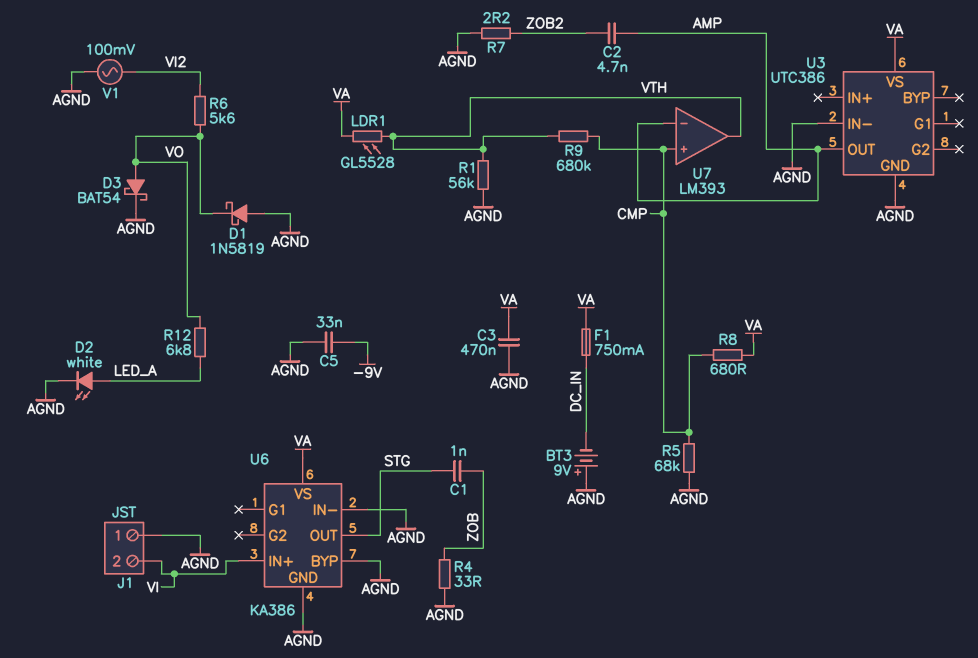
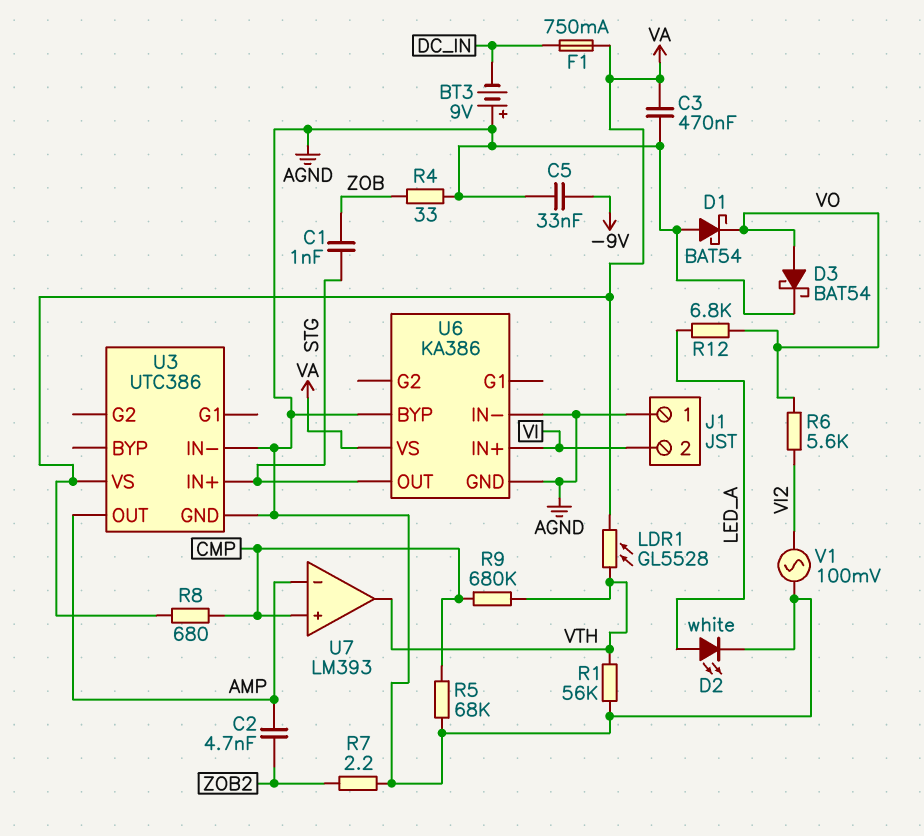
D1: schottky 1N5819 (A AGND, K VO) -> schottky BAT54 (A AGND, K VO)
U3 pin IN+: none -> STG

